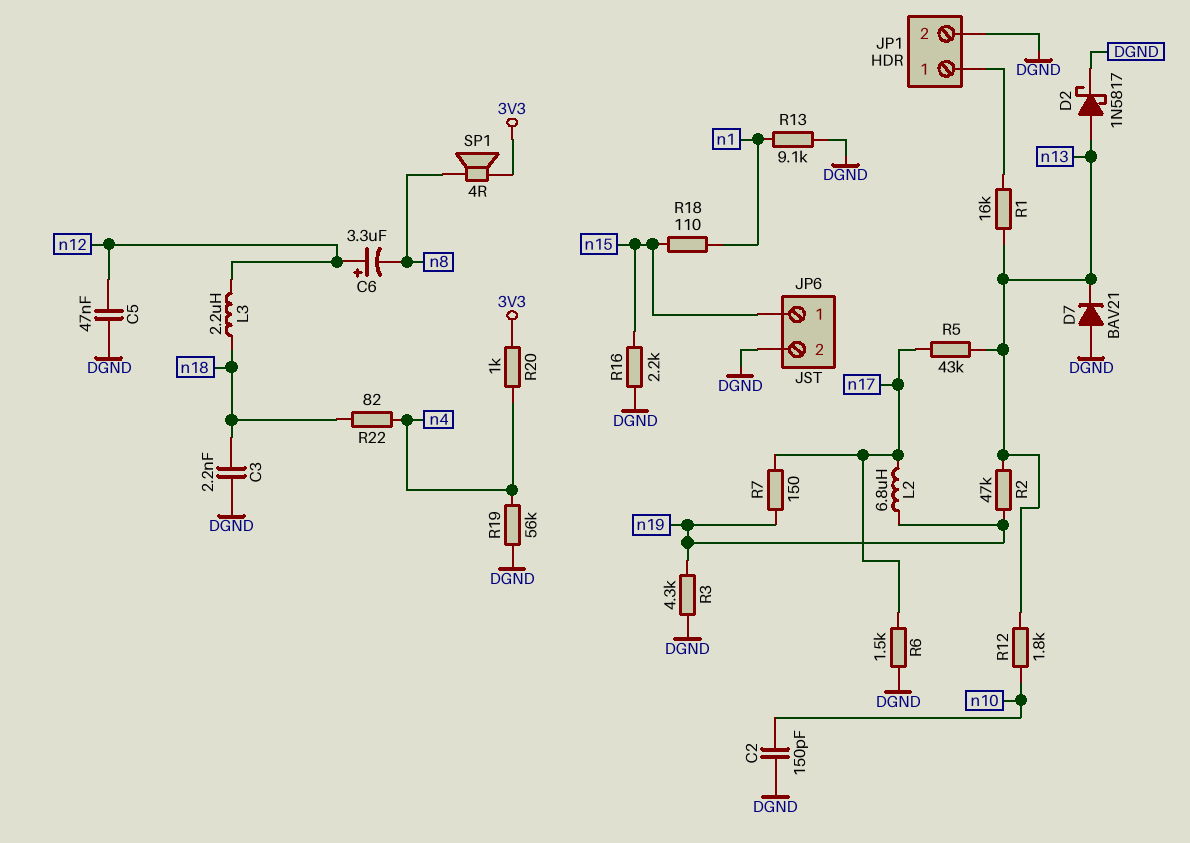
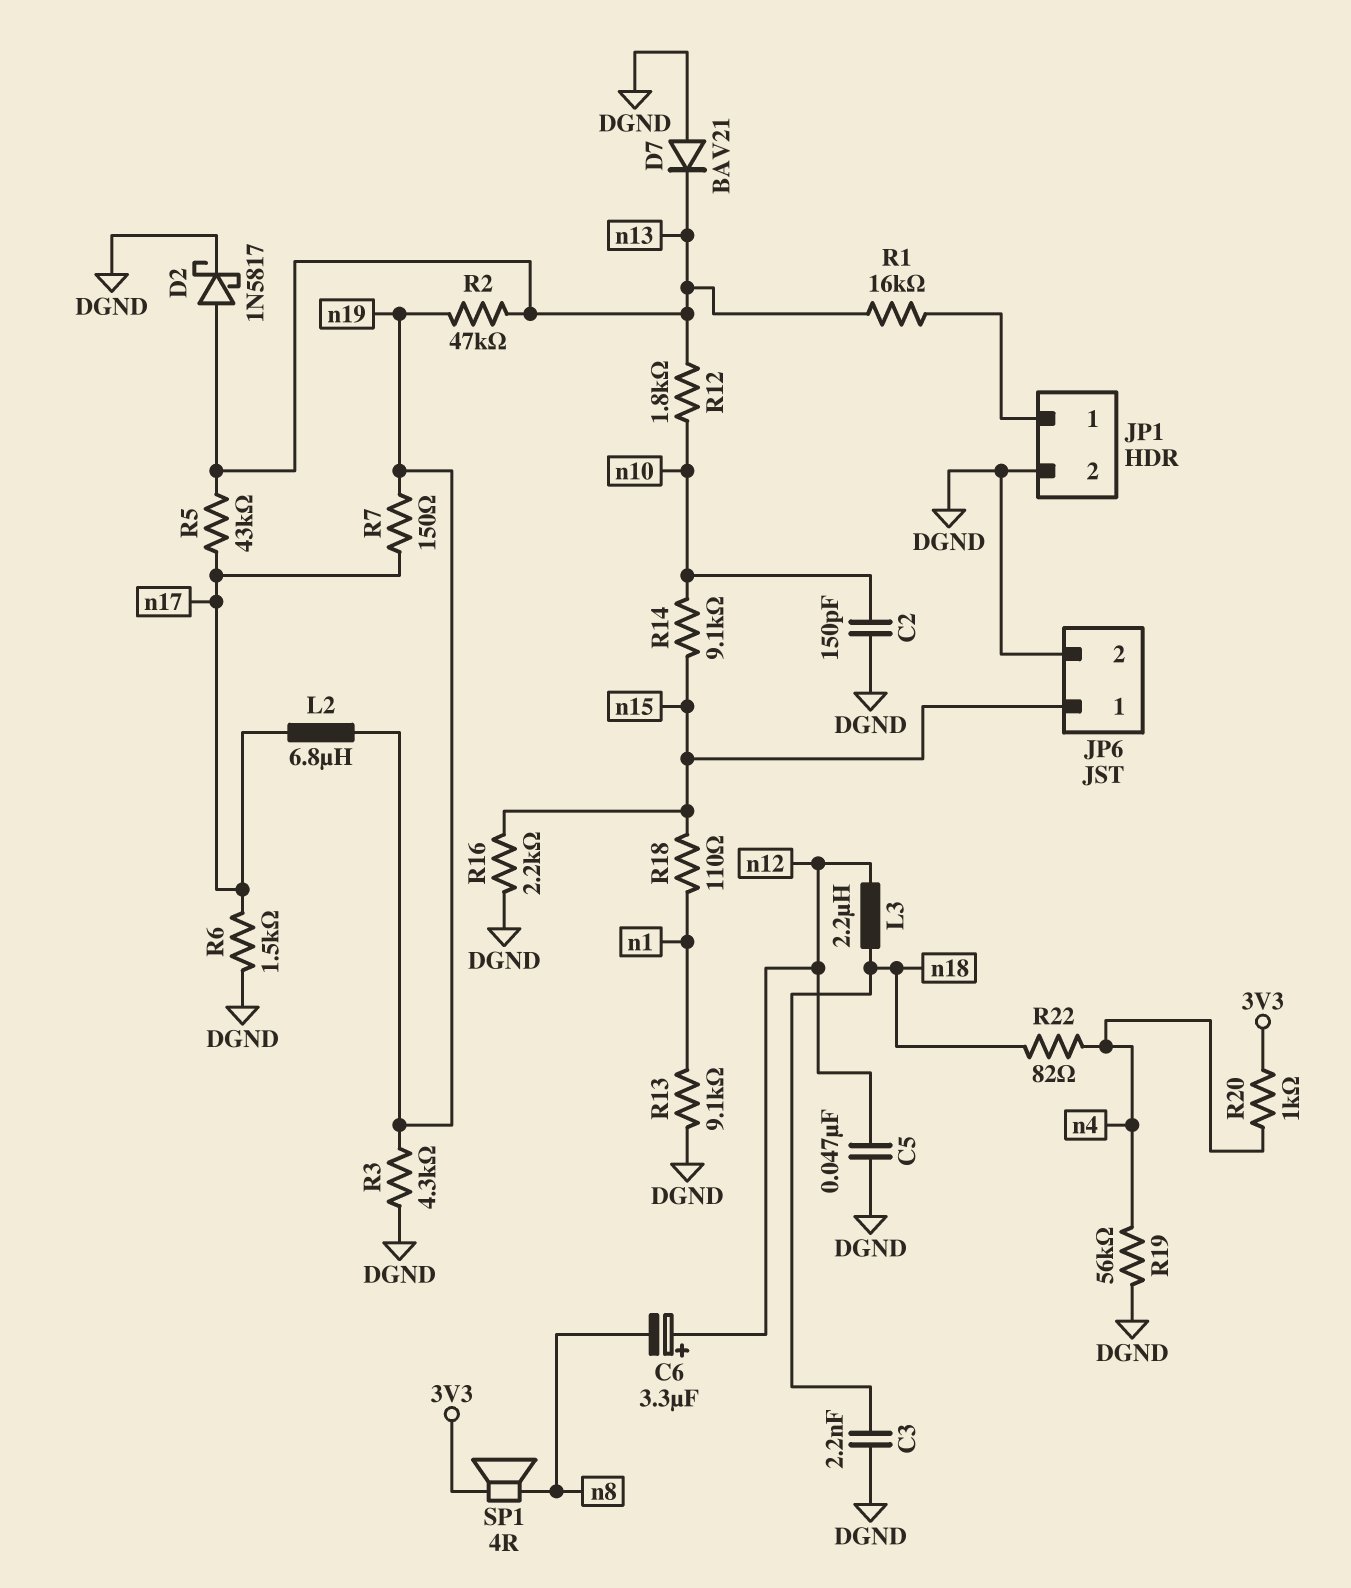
R14: none -> 9.1k (n10, n15)

